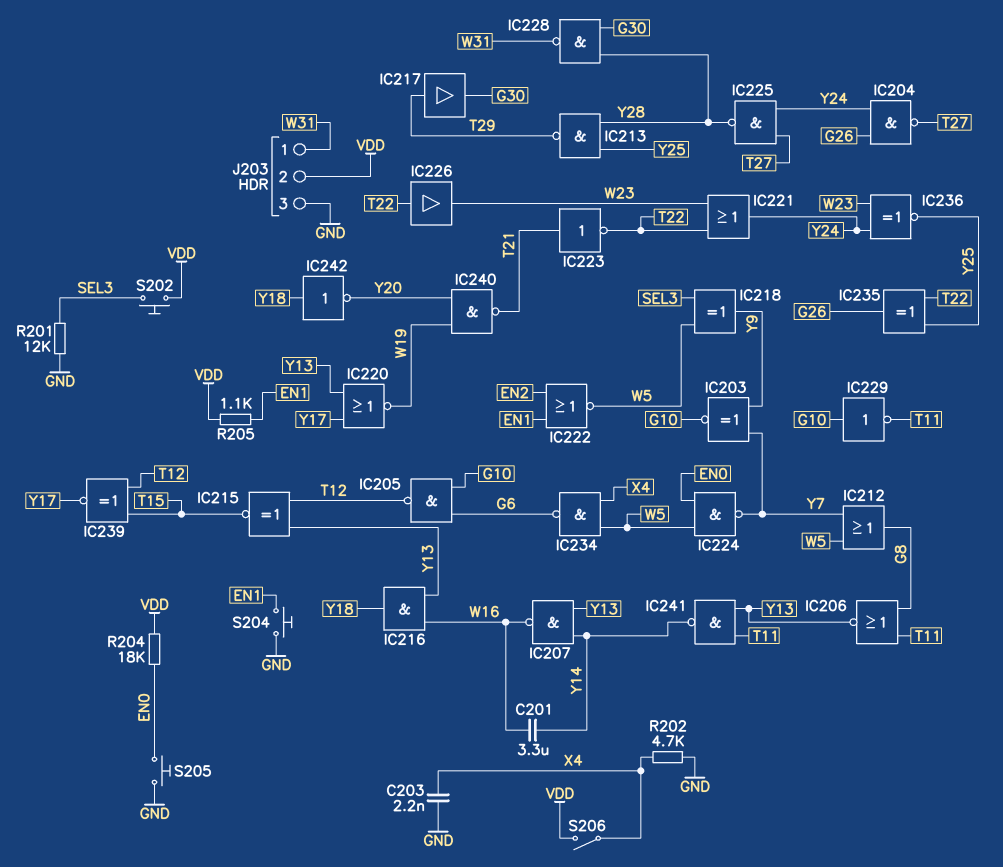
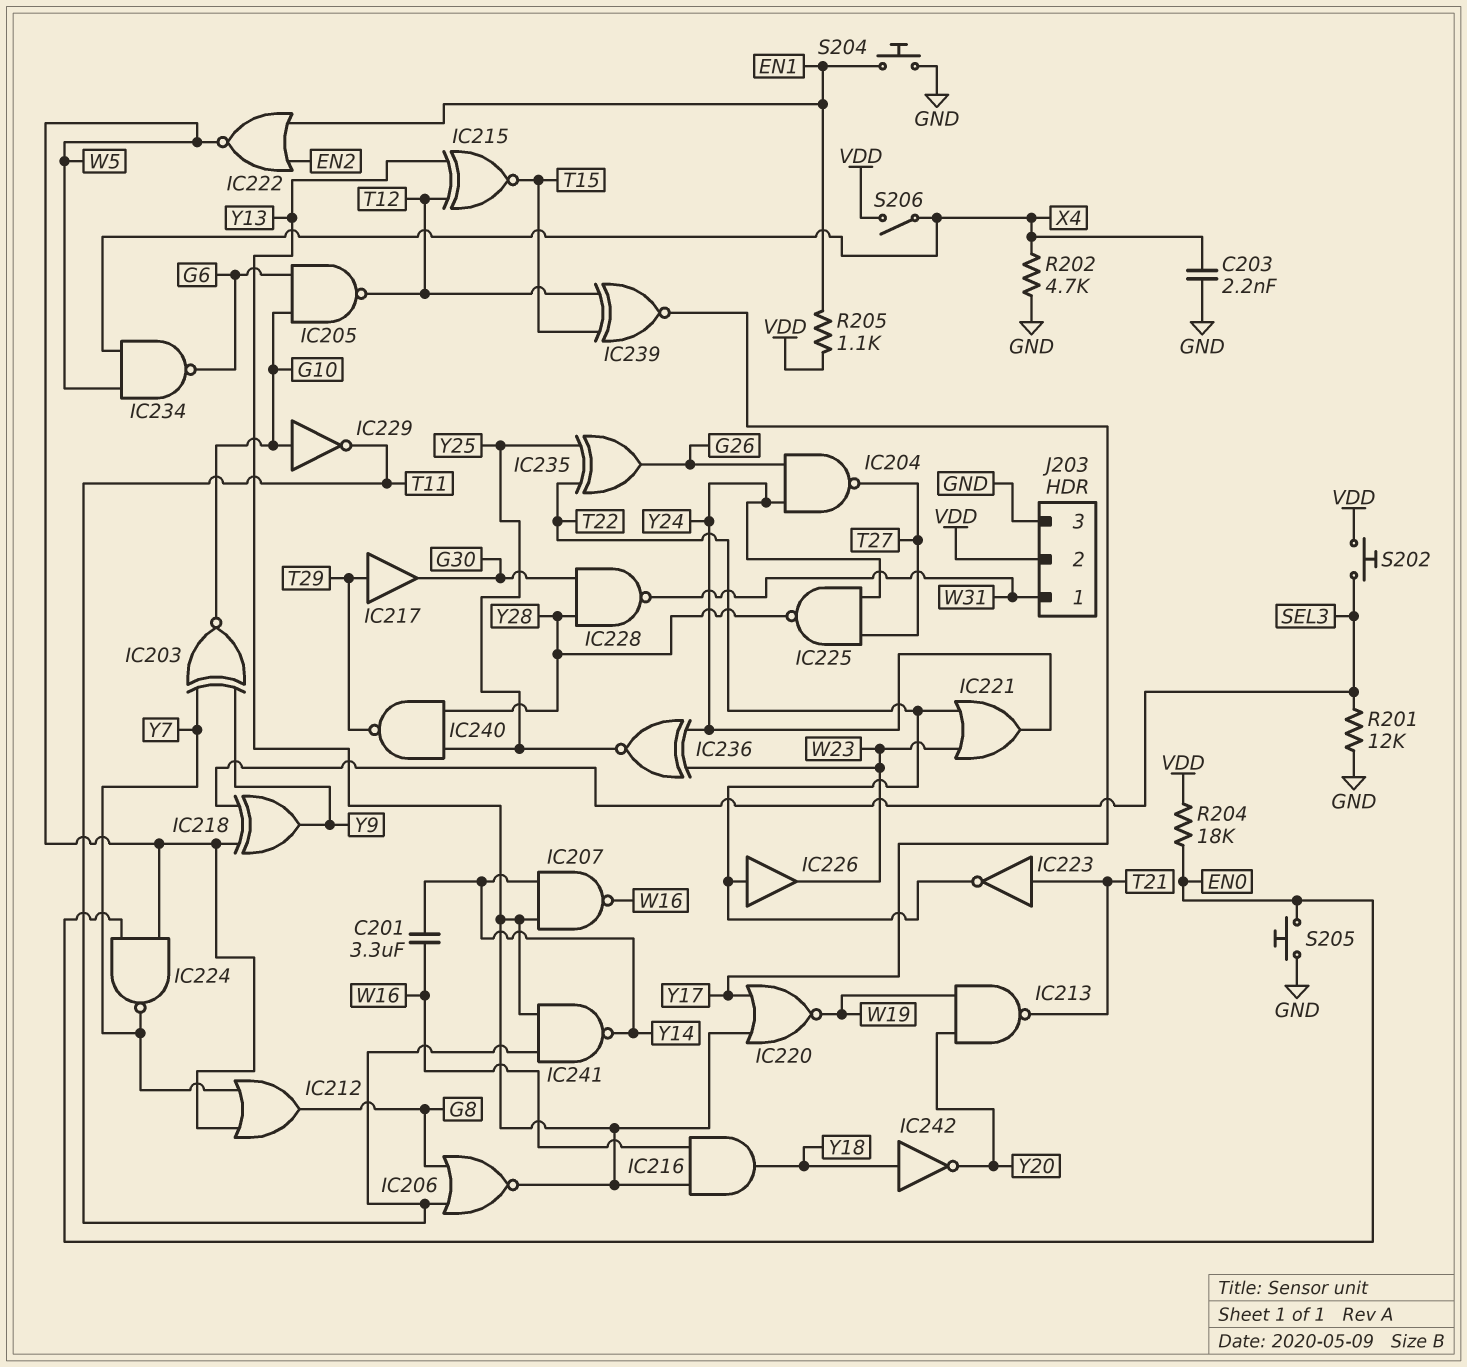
IC213: NAND (in Y25, in Y28, out T29) -> NAND (in W19, in Y20, out T21)
IC240: NAND (in W19, in Y20, out T21) -> NAND (in Y25, in Y28, out T29)

